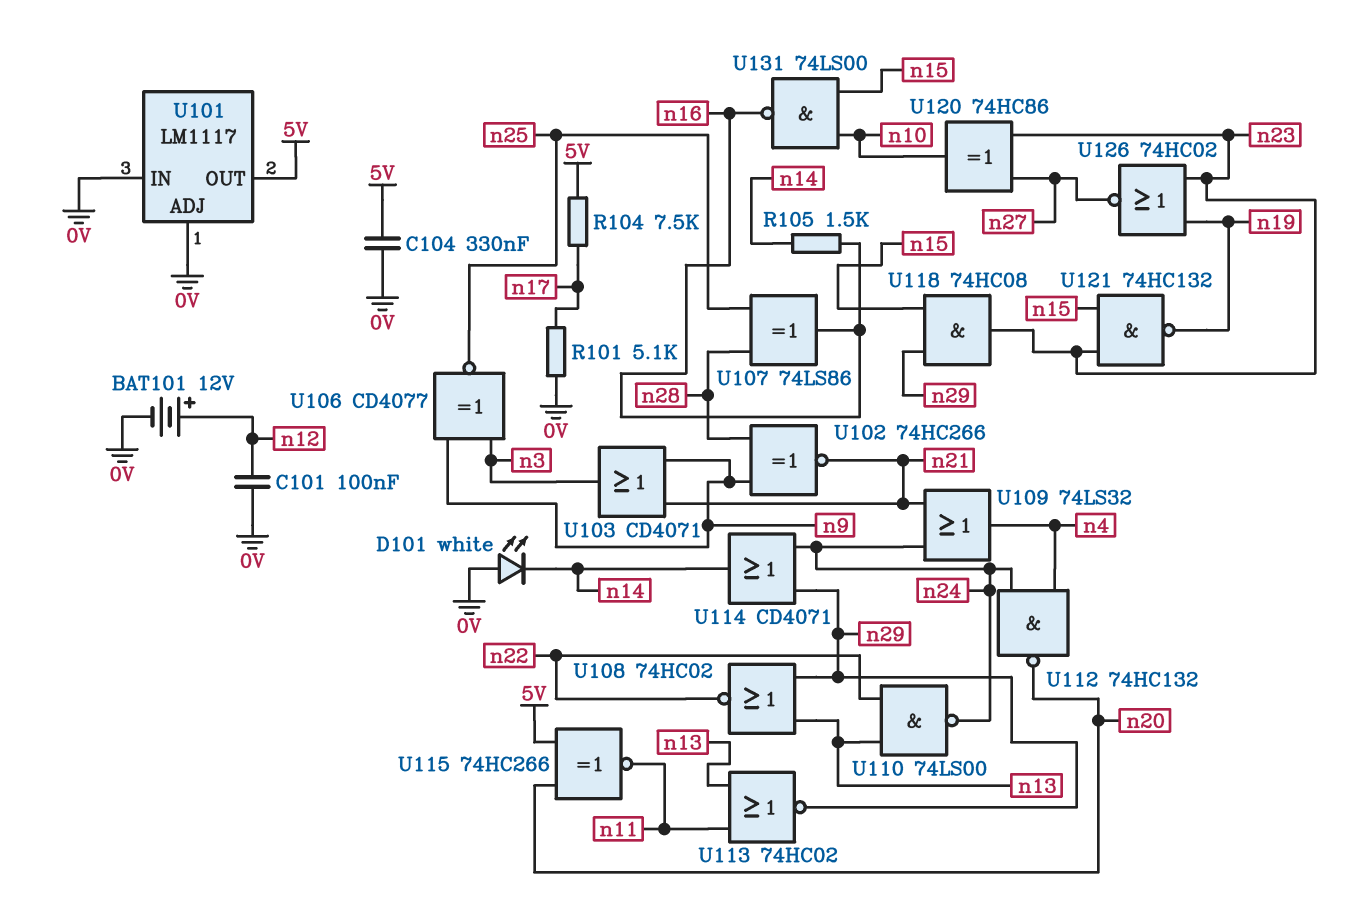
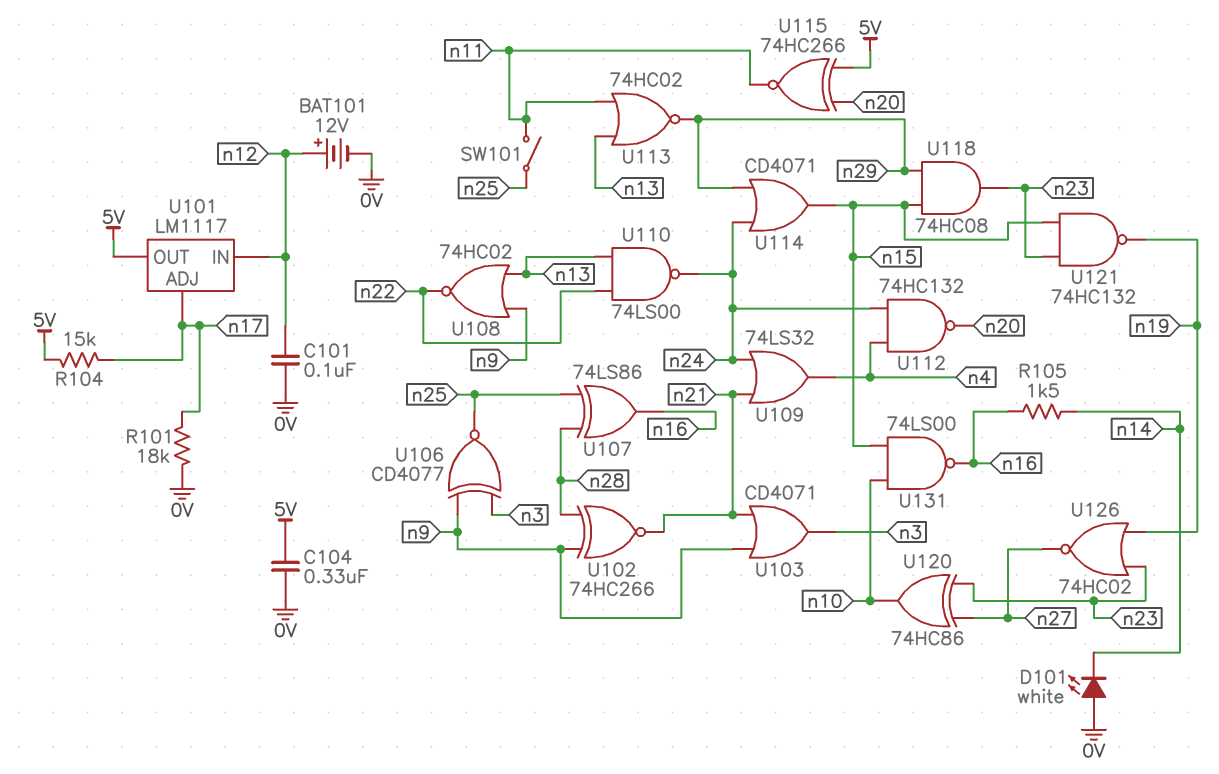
R101: 5.1k (0V, n17) -> 18k (0V, n17)
R104: 7.5k (5V, n17) -> 15k (5V, n17)
SW101: none -> switch (n11, n25)
U101 pin ADJ: 0V -> n17
U101 pin IN: 0V -> n12
U108: NOR 74HC02 (in n13, in n29, out n22) -> NOR 74HC02 (in n9, in n13, out n22)
U114: OR CD4071 (in n24, in n29, out n14) -> OR CD4071 (in n24, in n29, out n15)

